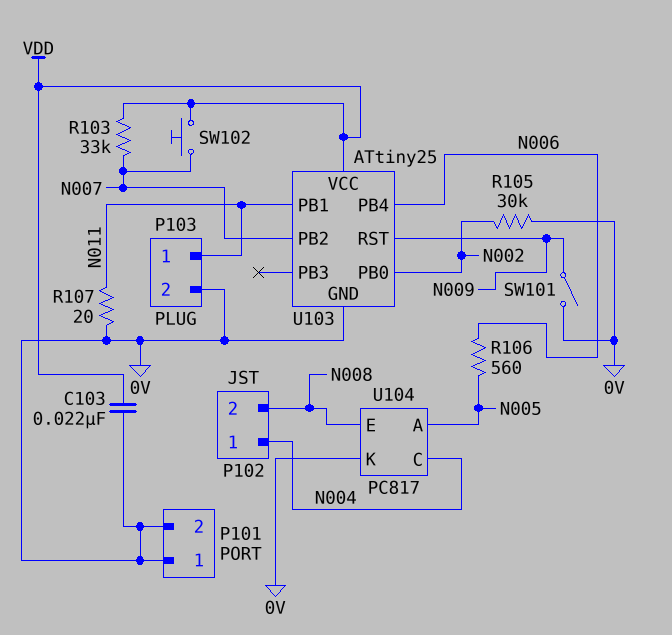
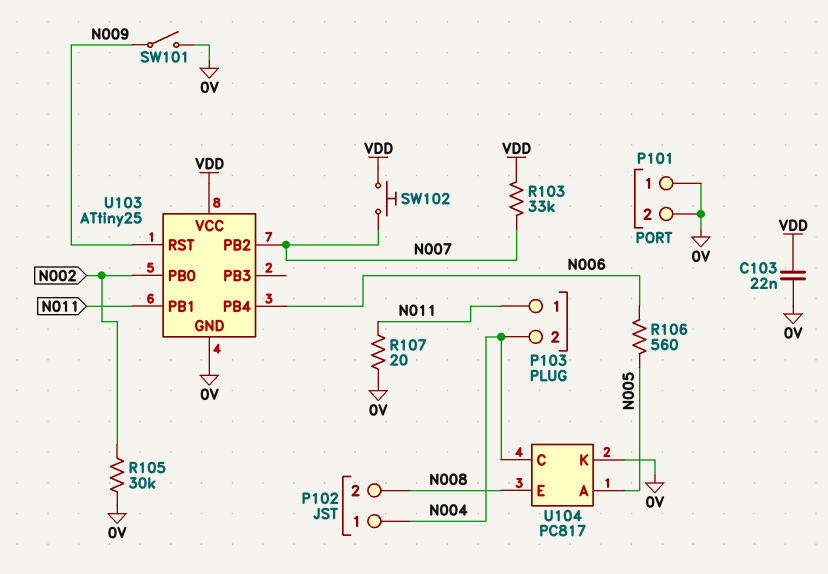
P103 pin 2: 0V -> N004

